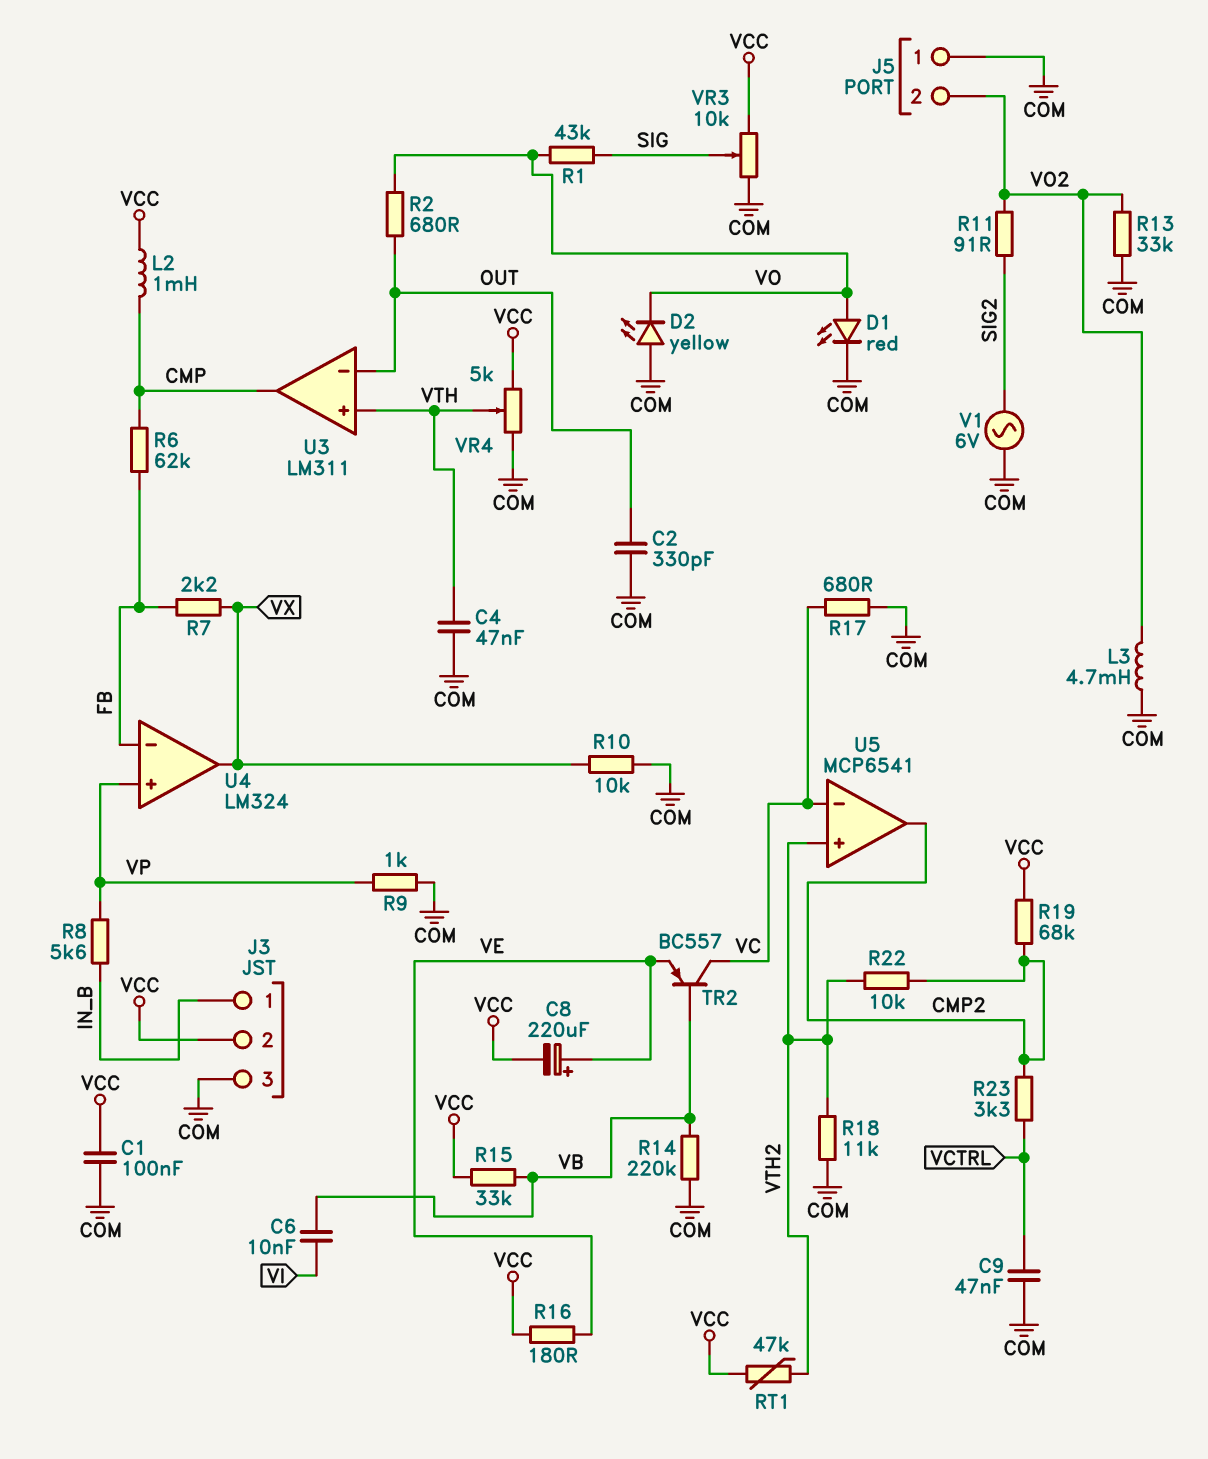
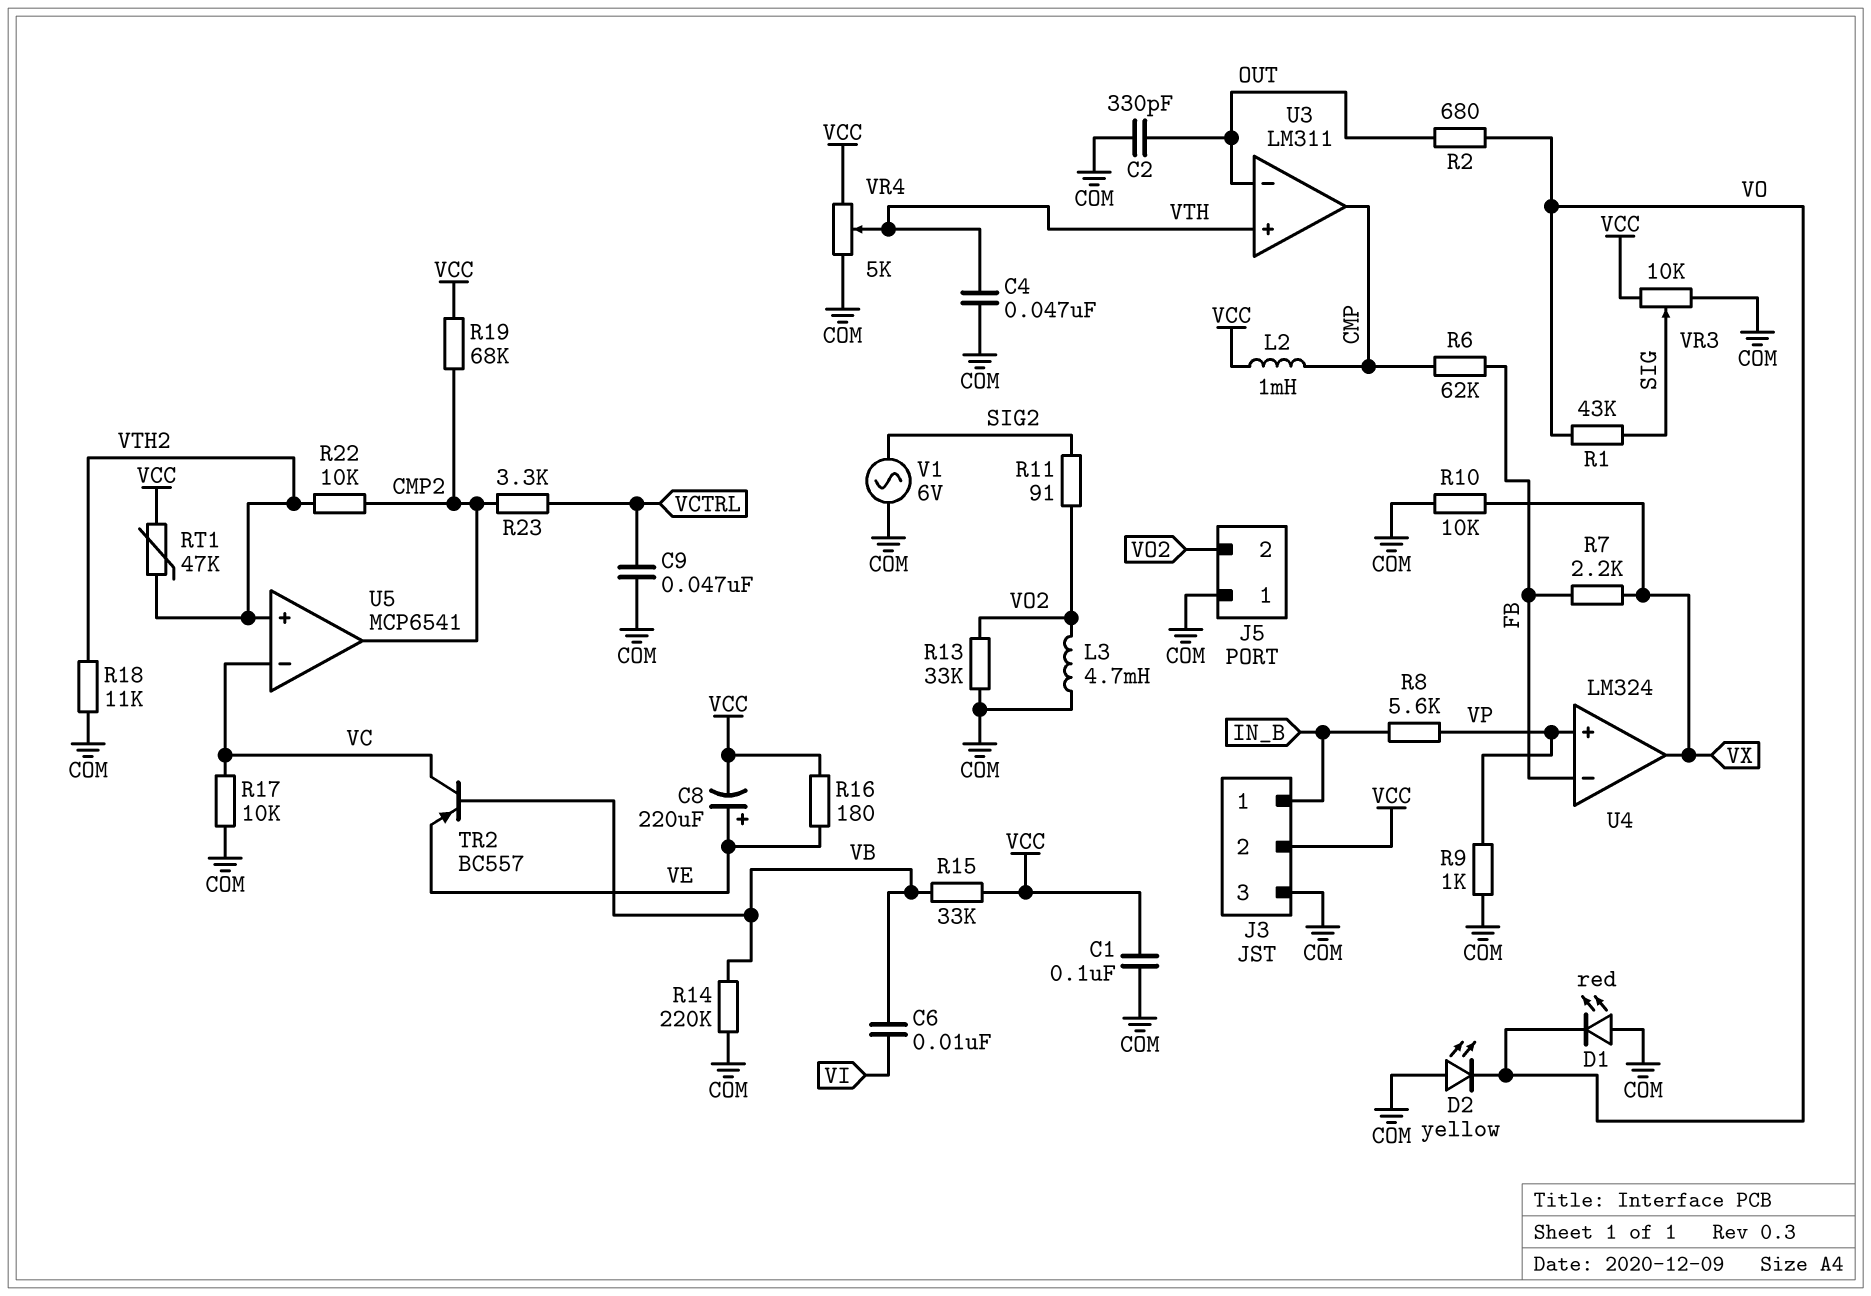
D1: LED red (A VO, K COM) -> LED red (A COM, K VO)
R17: 680 (COM, VC) -> 10k (COM, VC)

